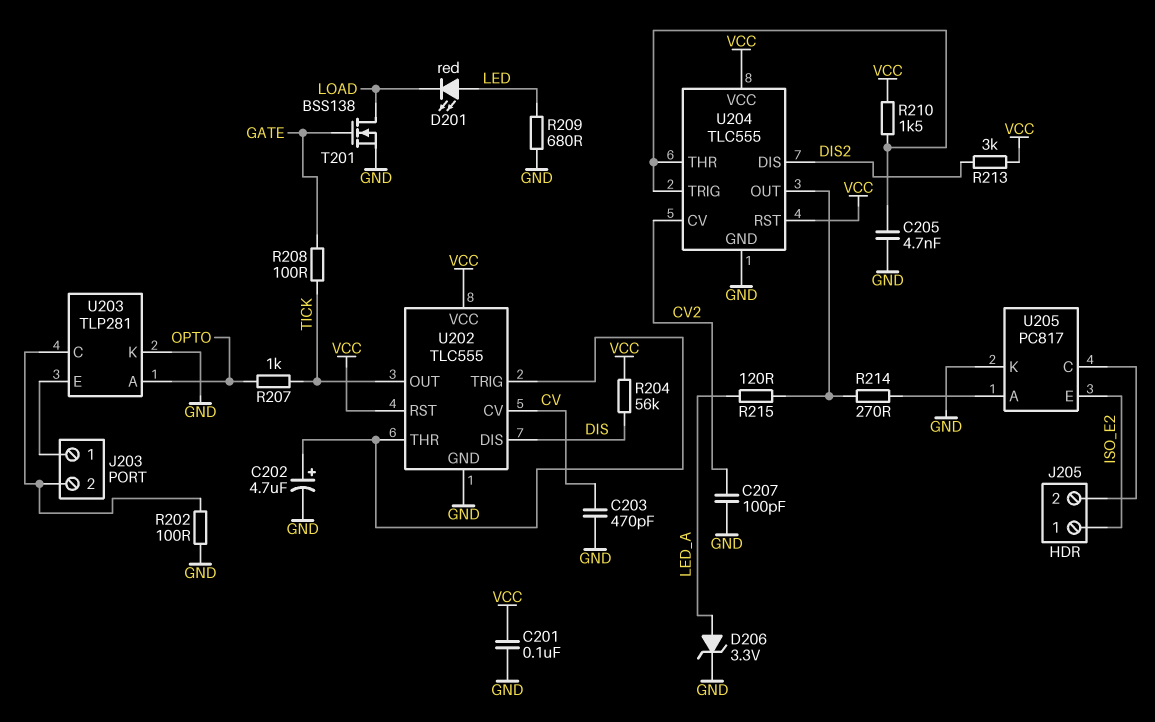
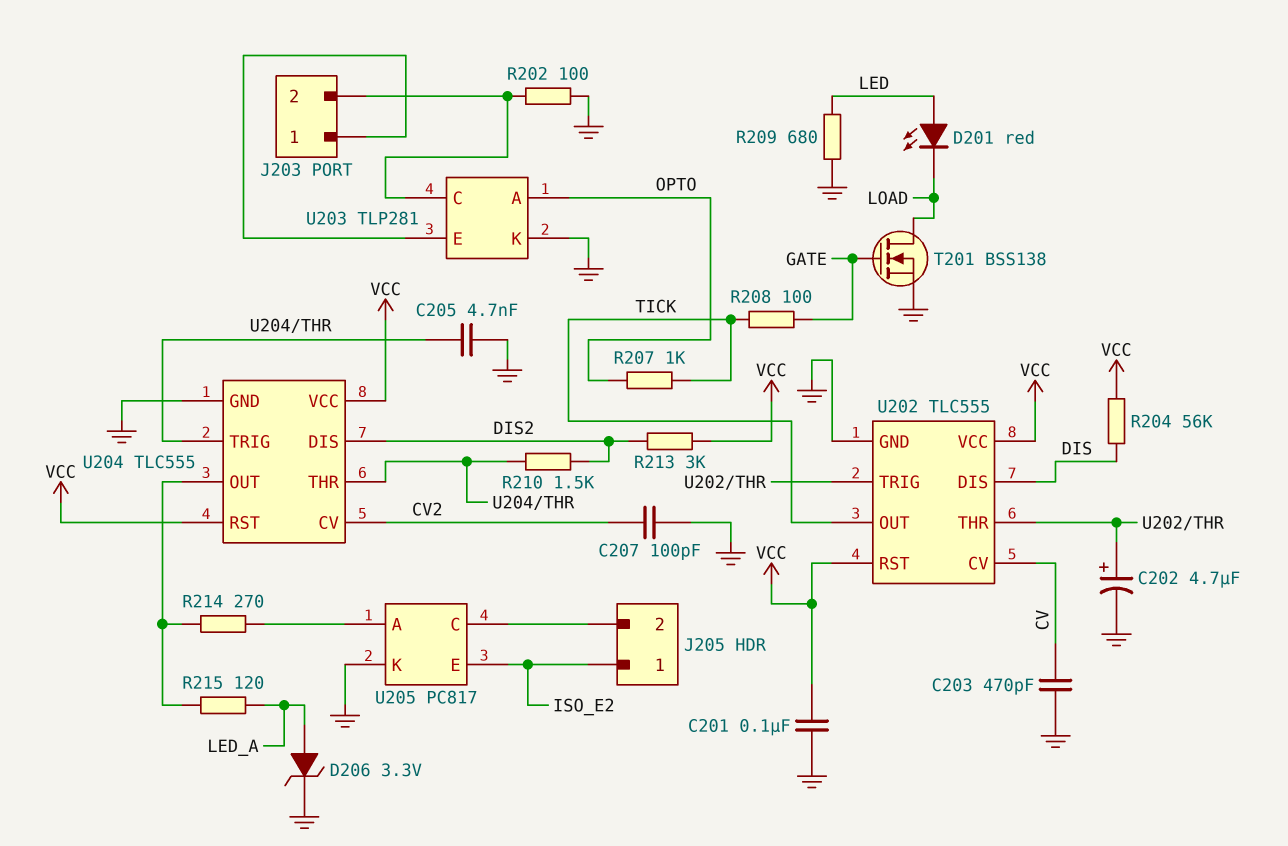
R210: 1.5k (U204/THR, VCC) -> 1.5k (DIS2, U204/THR)

